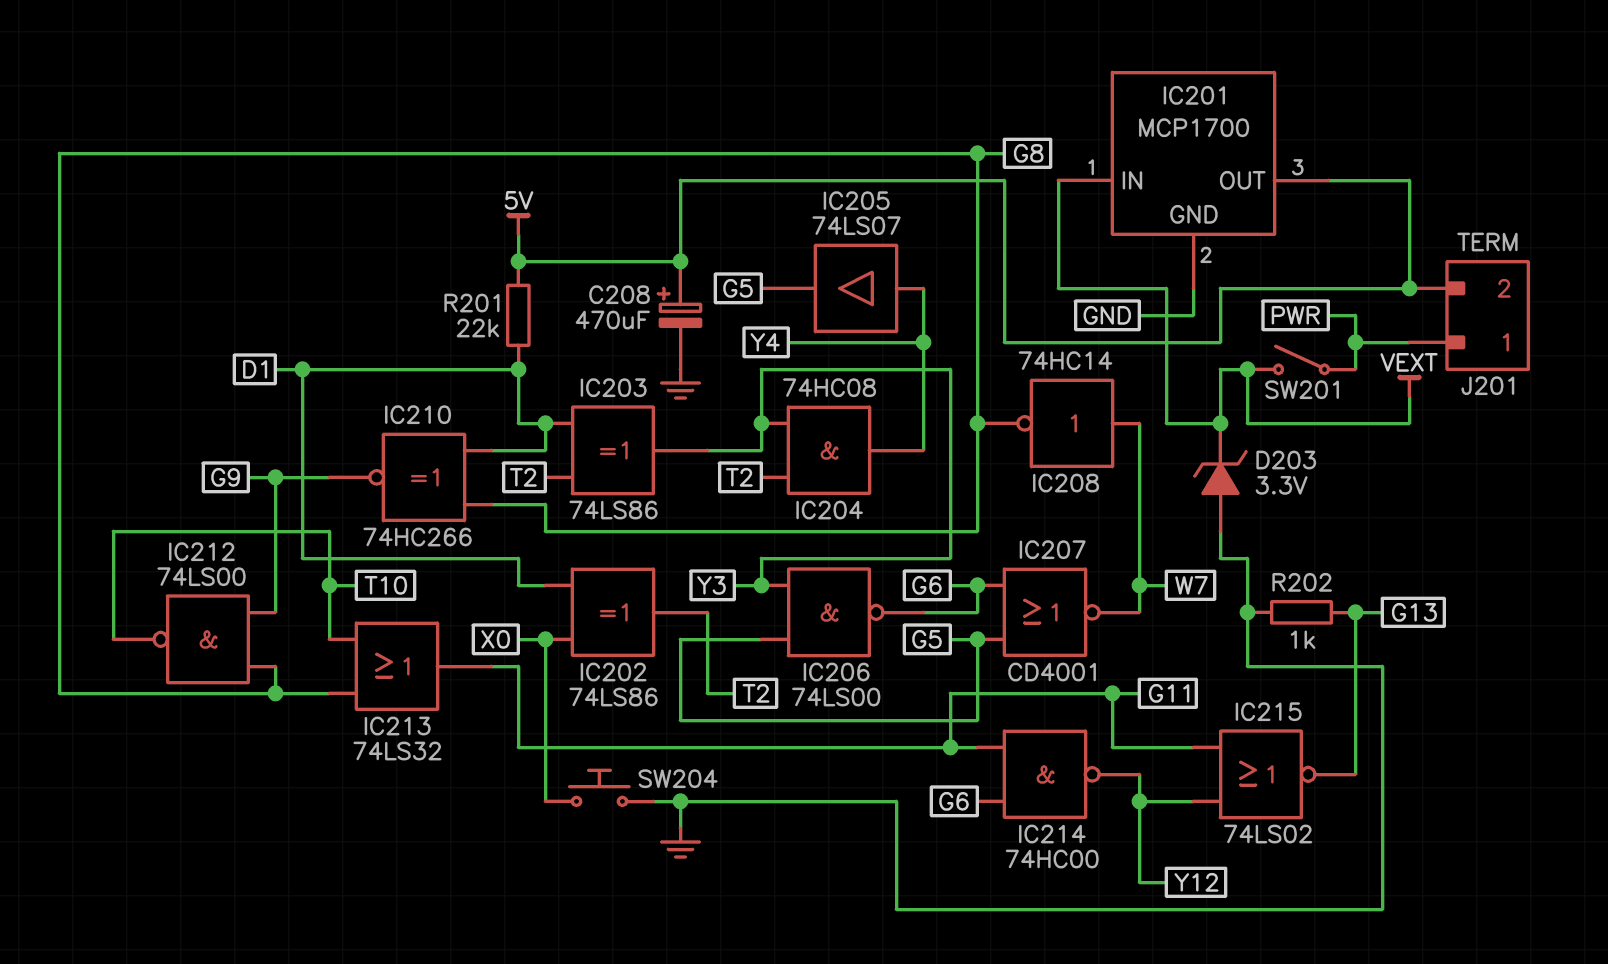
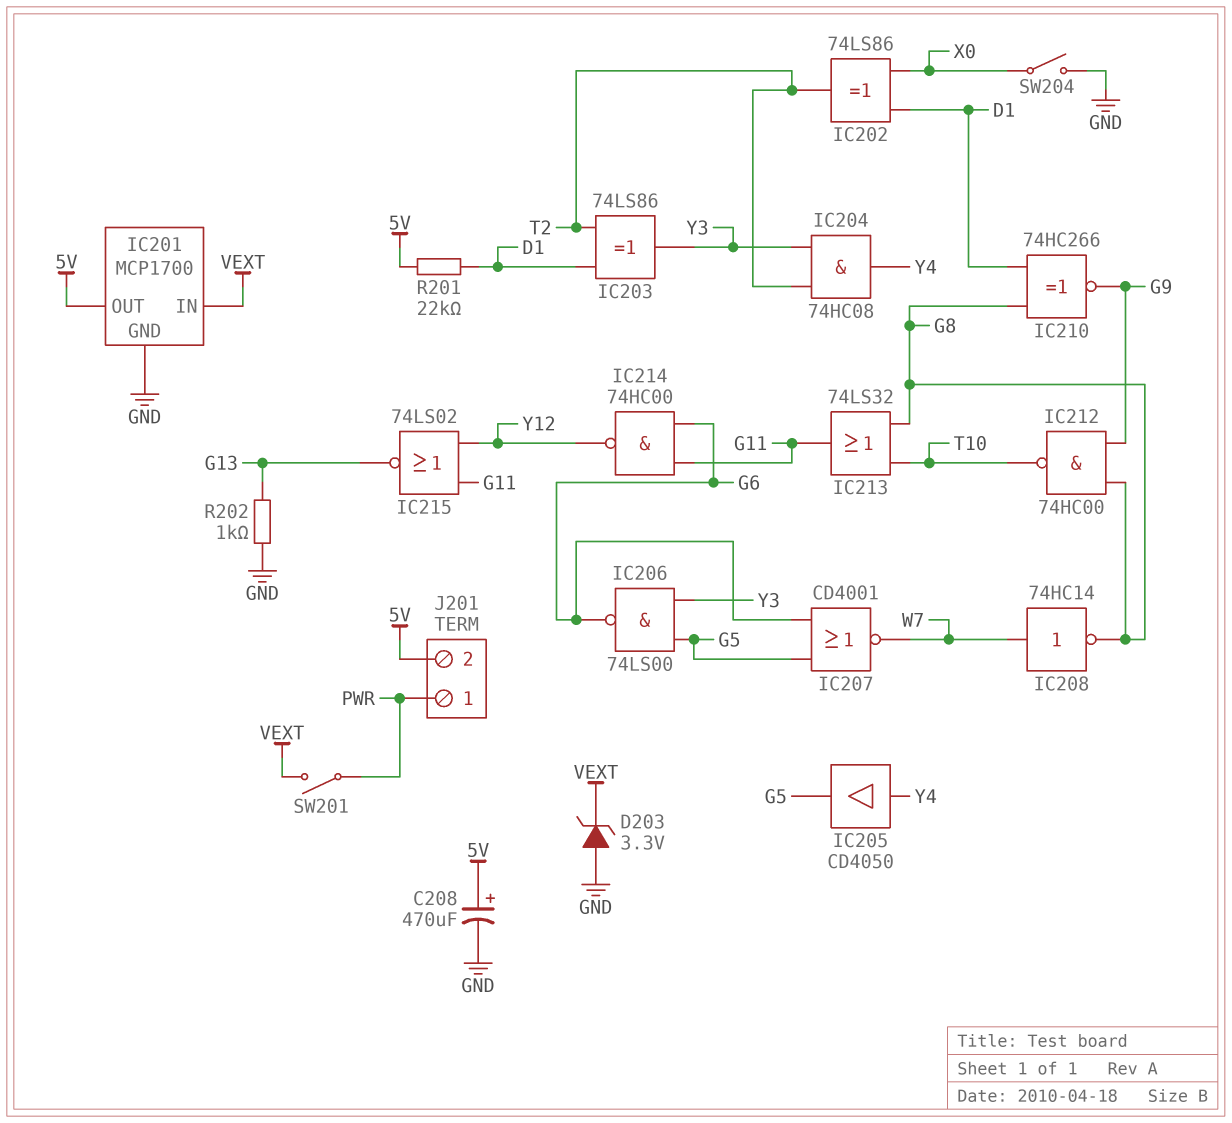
IC205: buffer 74LS07 (in Y4, out G5) -> buffer CD4050 (in Y4, out G5)
IC212: NAND 74LS00 (in G8, in G9, out T10) -> NAND 74HC00 (in G8, in G9, out T10)
SW204: button (GND, X0) -> switch (GND, X0)

